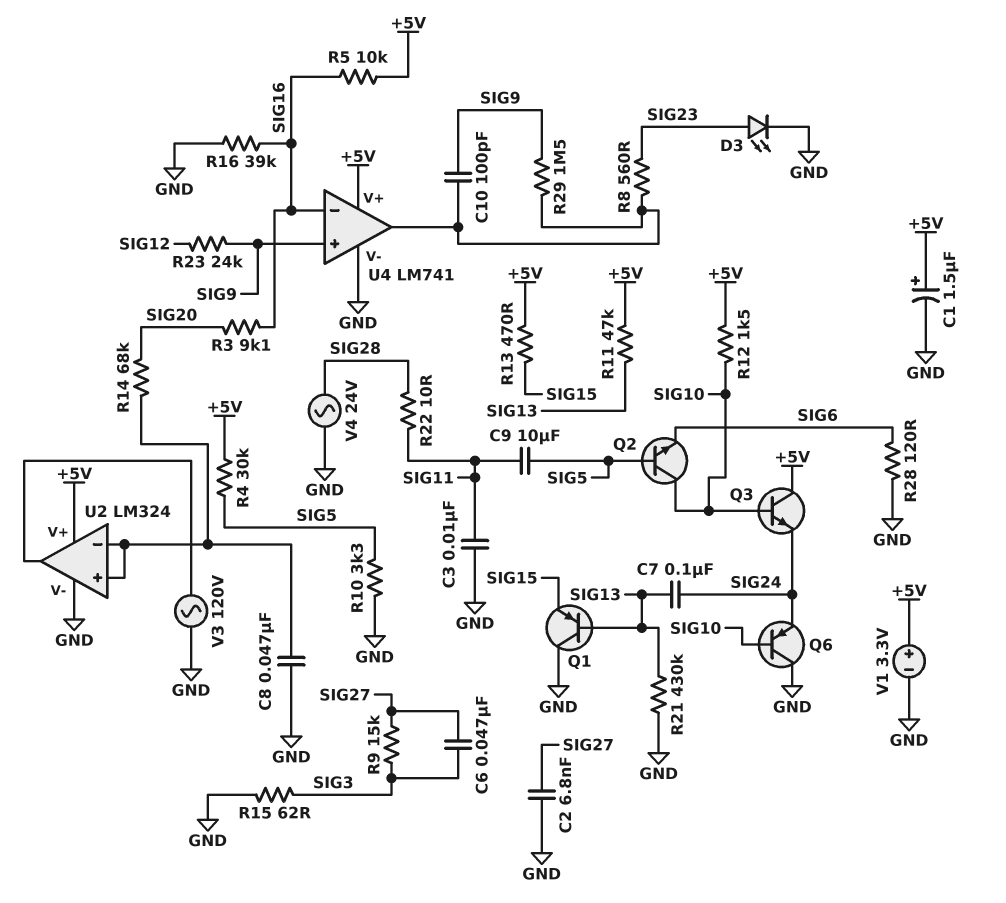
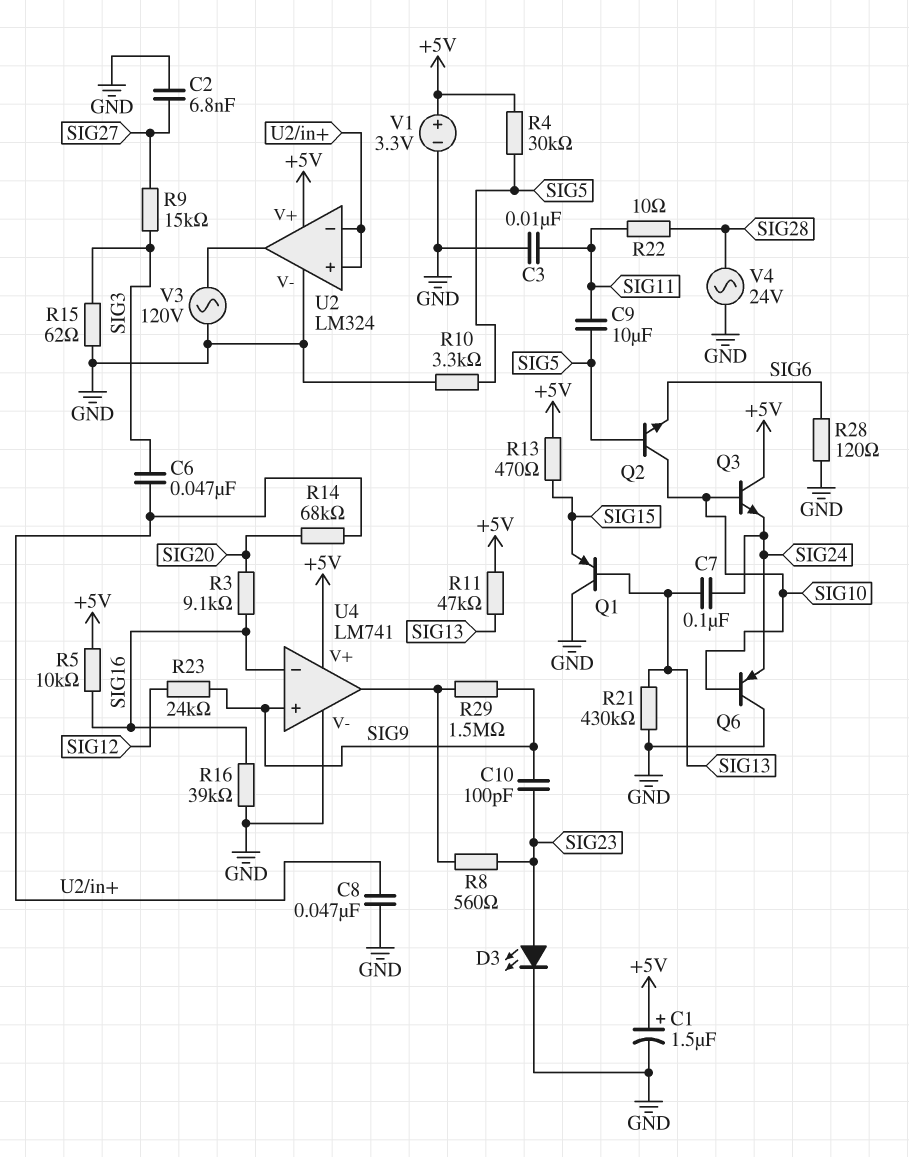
C6: 47nF (SIG3, SIG27) -> 47nF (SIG3, U2/in+)
C10: 100pF (SIG9, U4/out) -> 100pF (SIG9, SIG23)
R12: 1.5k (+5V, SIG10) -> none

